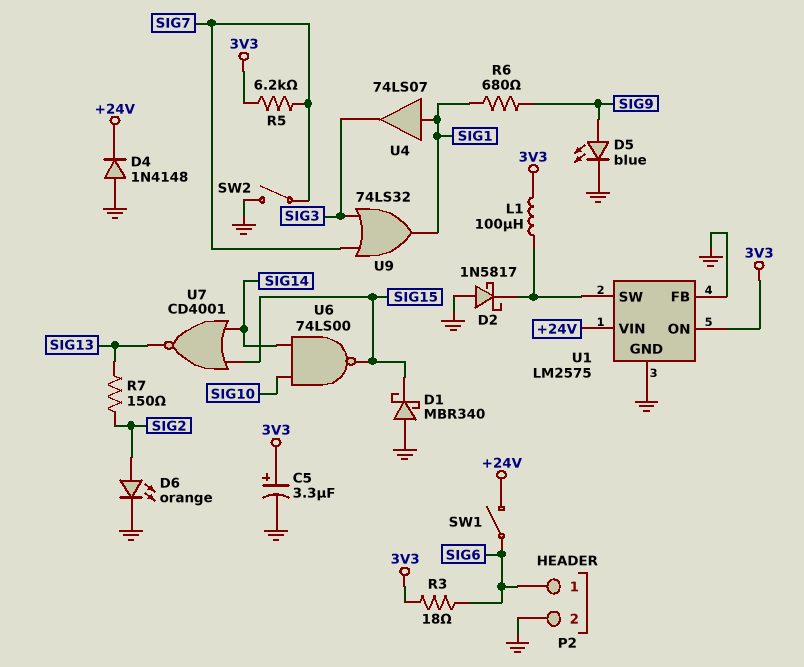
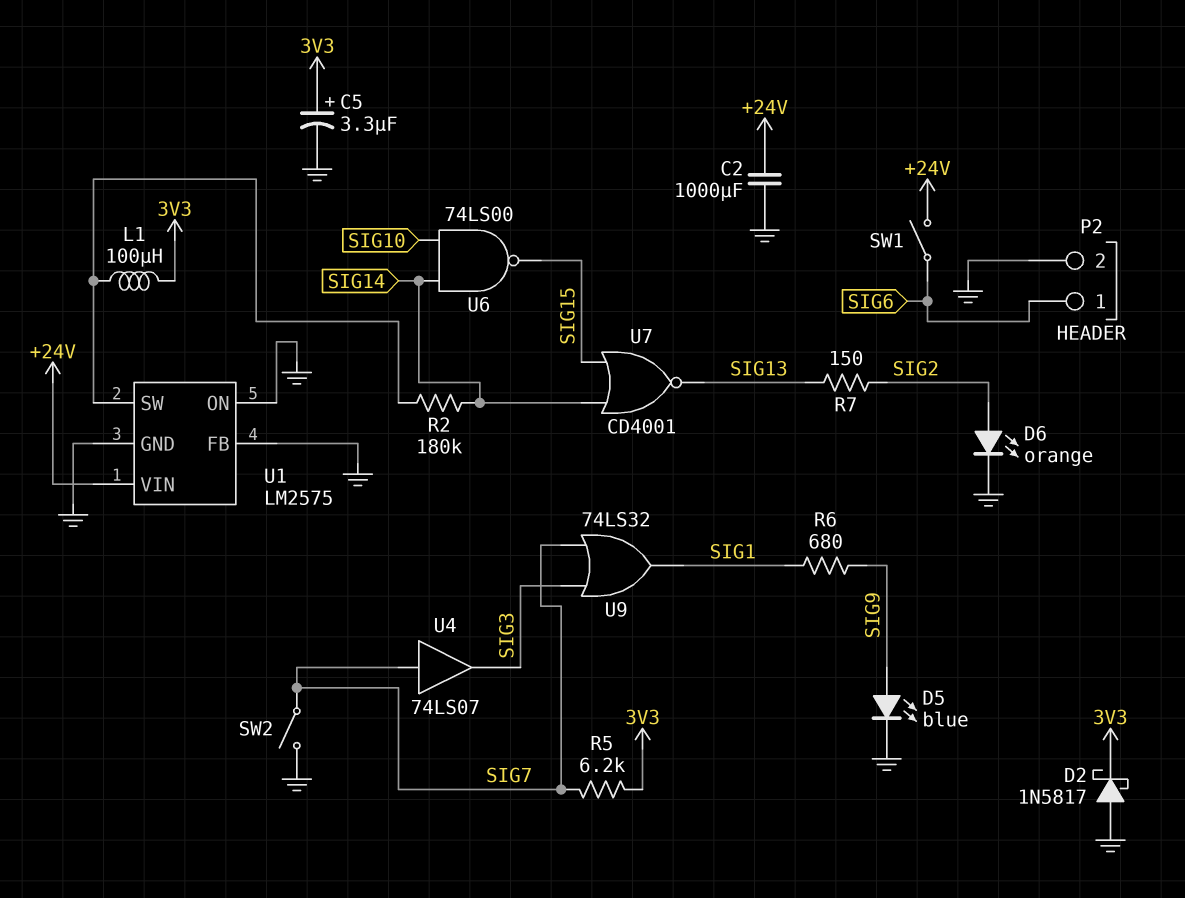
C2: none -> 1000uF (+24V, GND)
D1: schottky MBR340 (A GND, K SIG15) -> none
D2: schottky 1N5817 (A GND, K U1/SW) -> schottky 1N5817 (A GND, K 3V3)
D4: diode 1N4148 (A GND, K +24V) -> none
R2: none -> 180k (SIG14, U1/SW)
R3: 18 (3V3, SIG6) -> none
U1 pin ON: 3V3 -> GND
U4: buffer 74LS07 (in SIG1, out SIG3) -> buffer 74LS07 (in SIG7, out SIG3)

